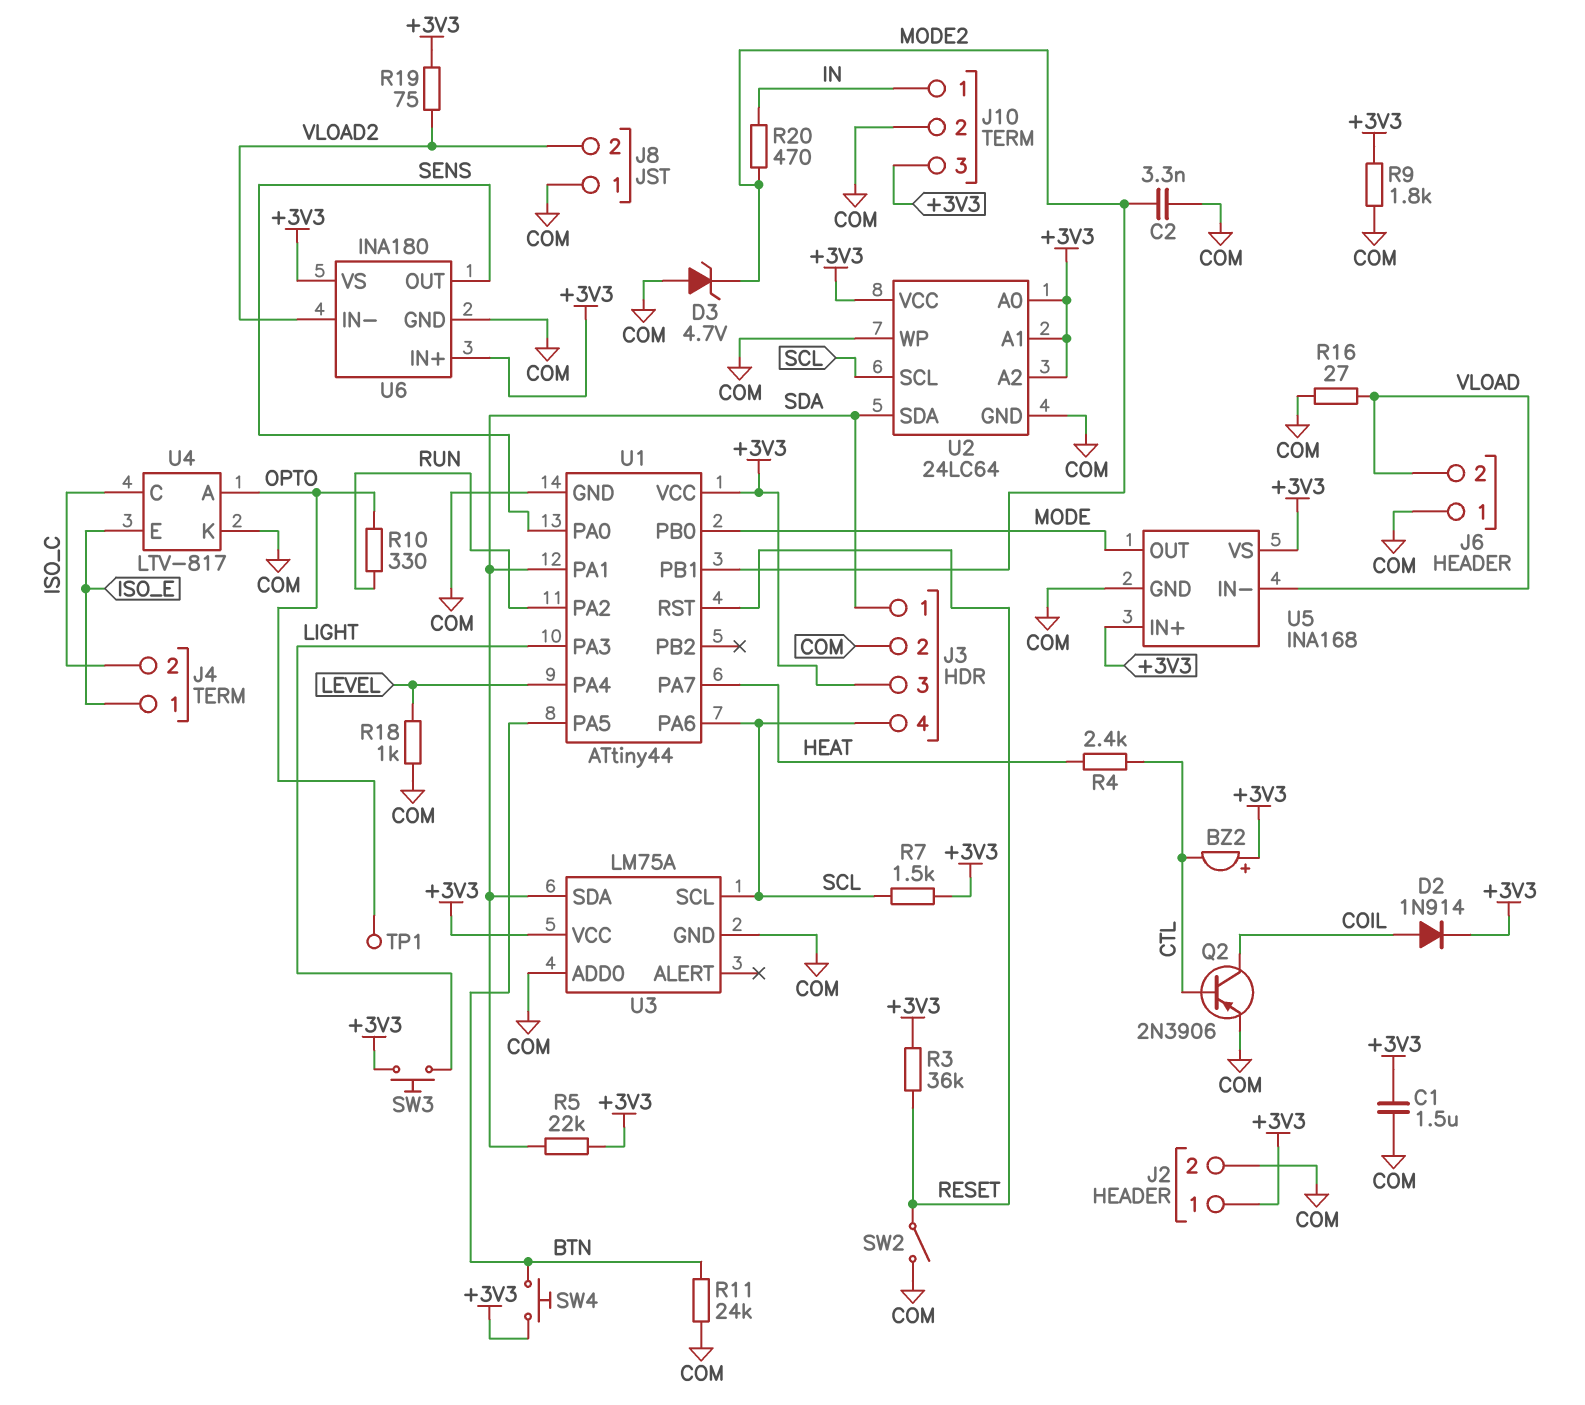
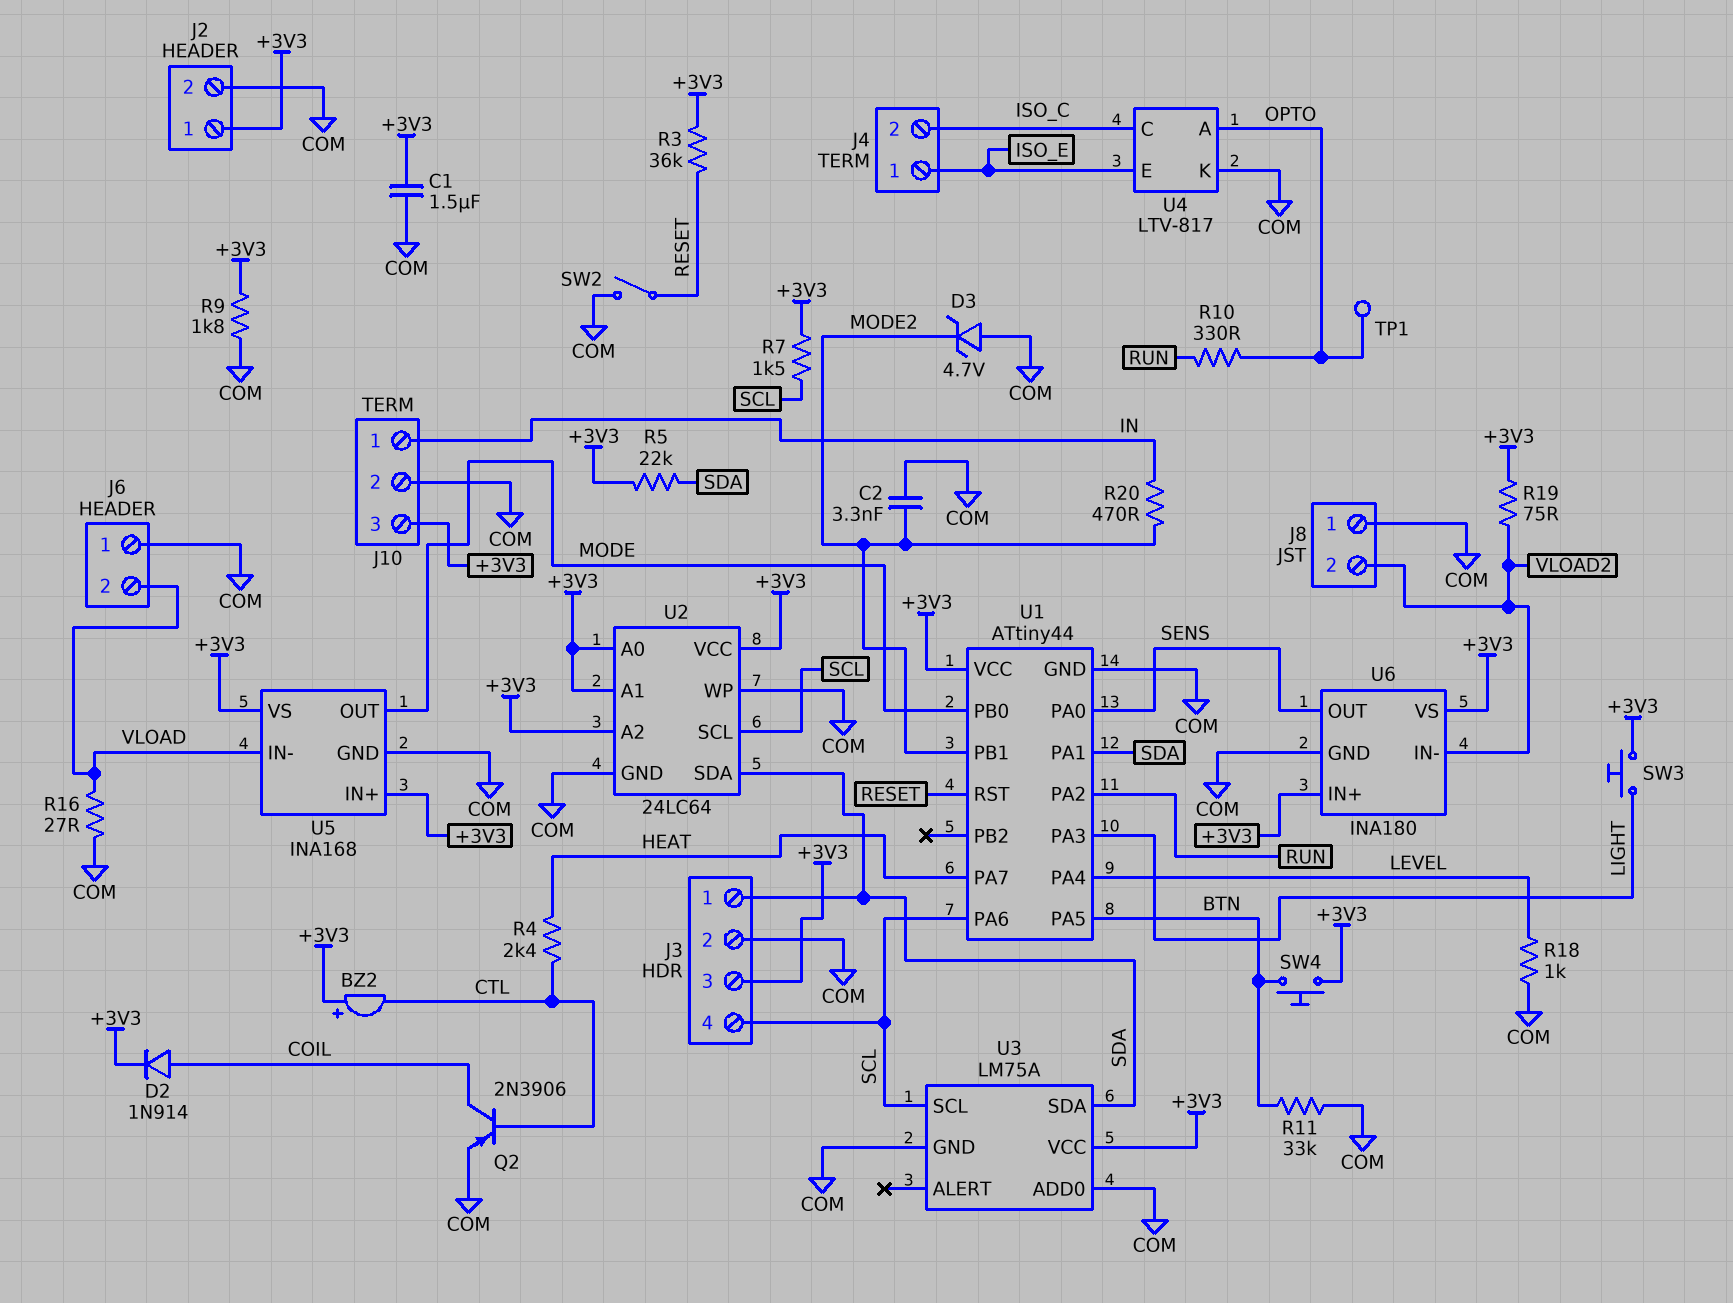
R11: 24k (BTN, COM) -> 33k (BTN, COM)

